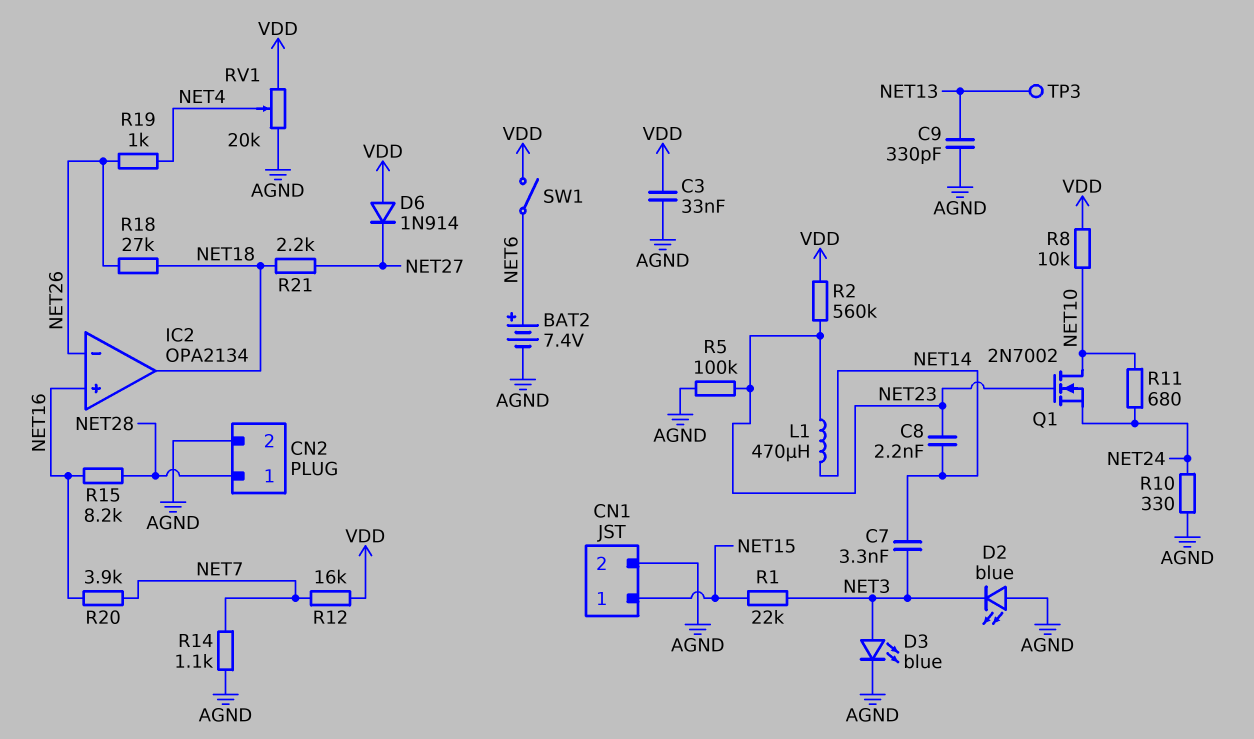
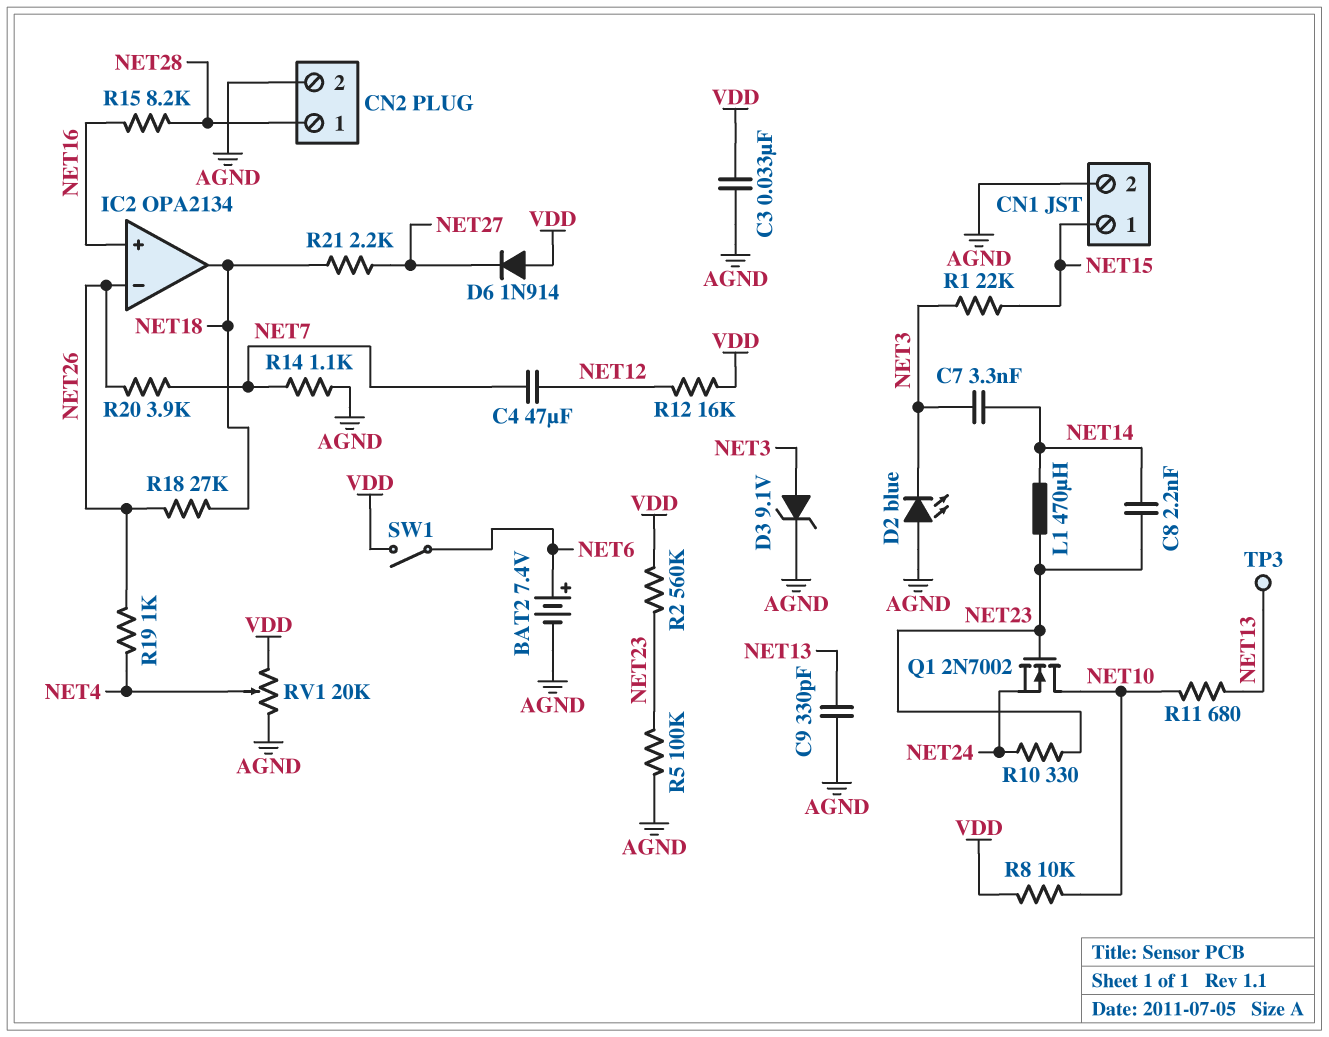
C4: none -> 47uF (NET7, NET12)
D3: LED blue (A NET3, K AGND) -> zener 9.1V (A NET3, K AGND)
R10: 330 (AGND, NET24) -> 330 (NET23, NET24)
R11: 680 (NET10, NET24) -> 680 (NET10, NET13)
R12: 16k (NET7, VDD) -> 16k (NET12, VDD)
R20: 3.9k (NET7, NET16) -> 3.9k (NET7, NET26)

